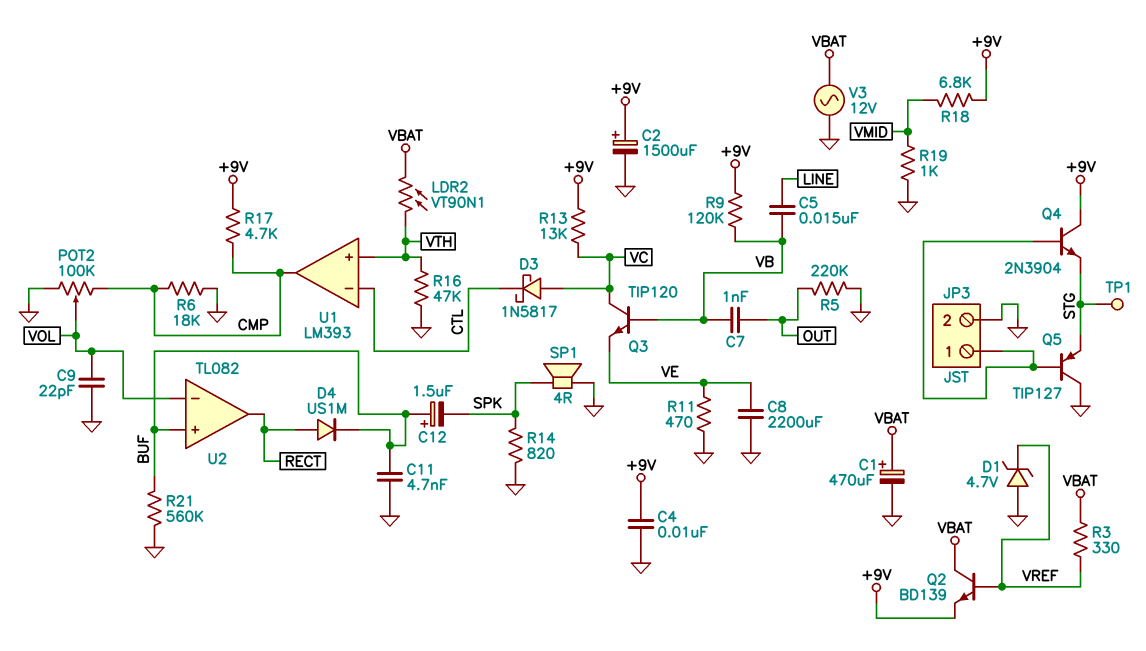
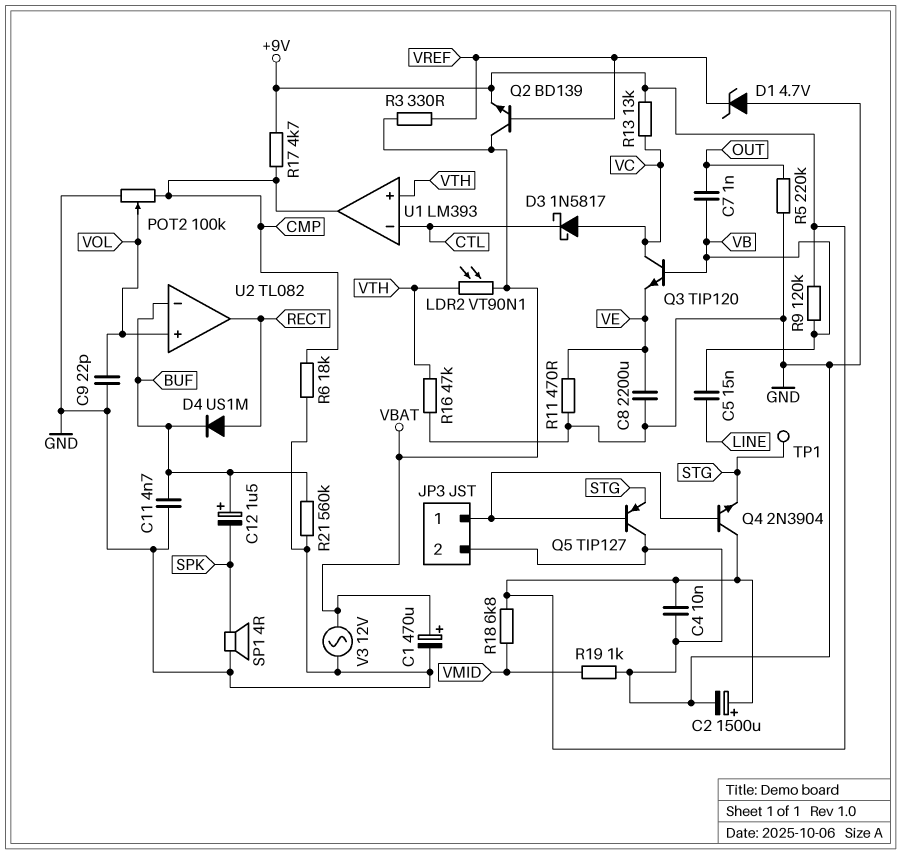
R14: 820 (GND, SPK) -> none
U2 pin in+: BUF -> VOL
U2 pin in-: VOL -> BUF

